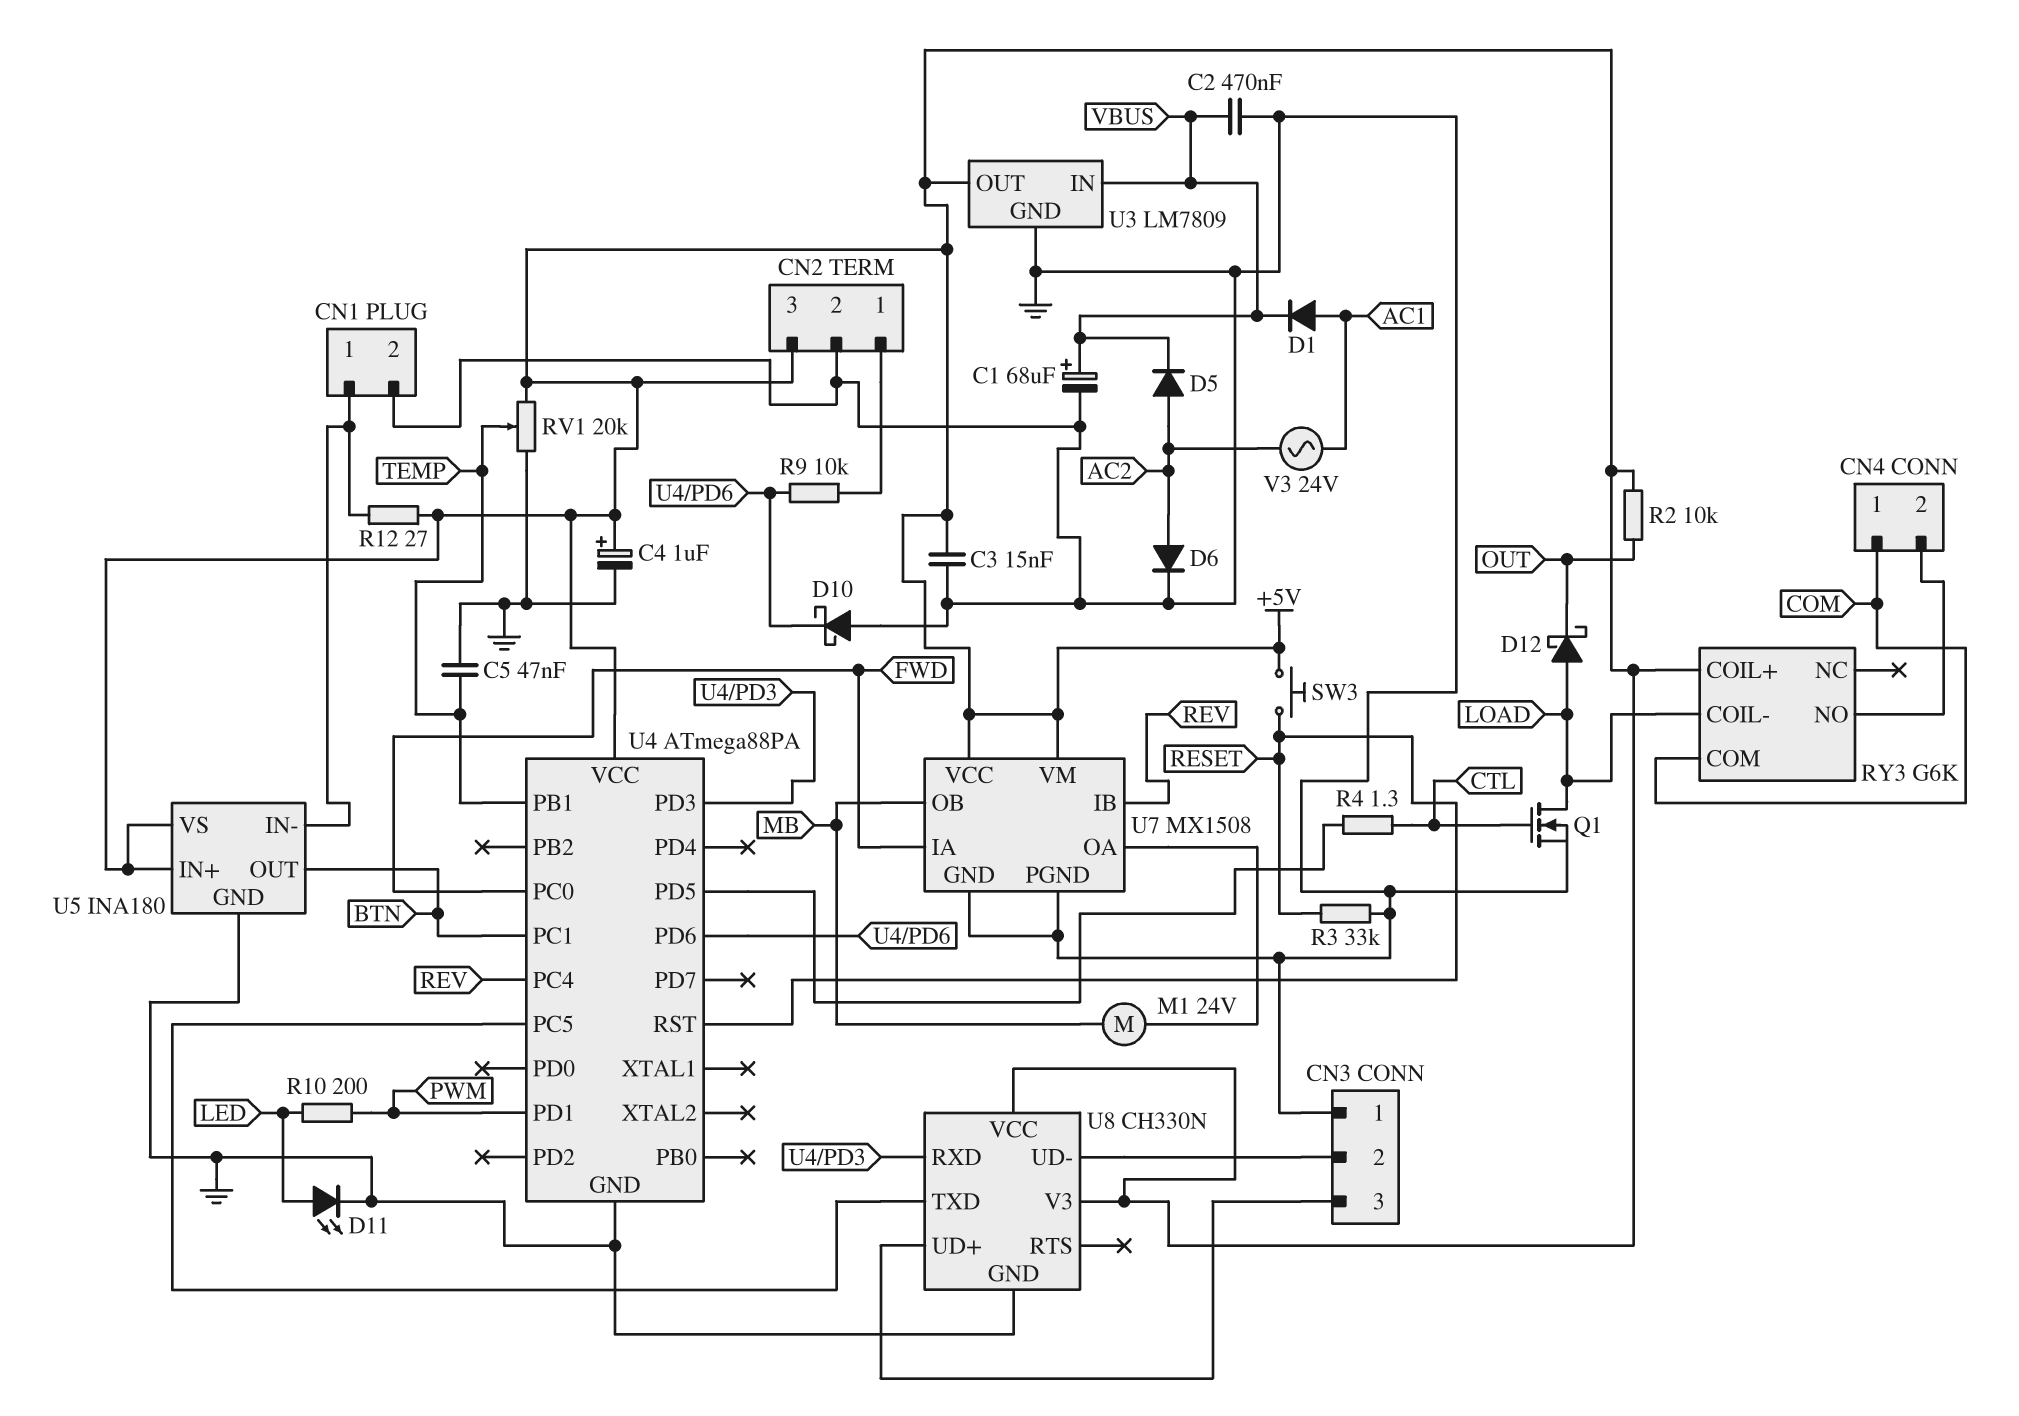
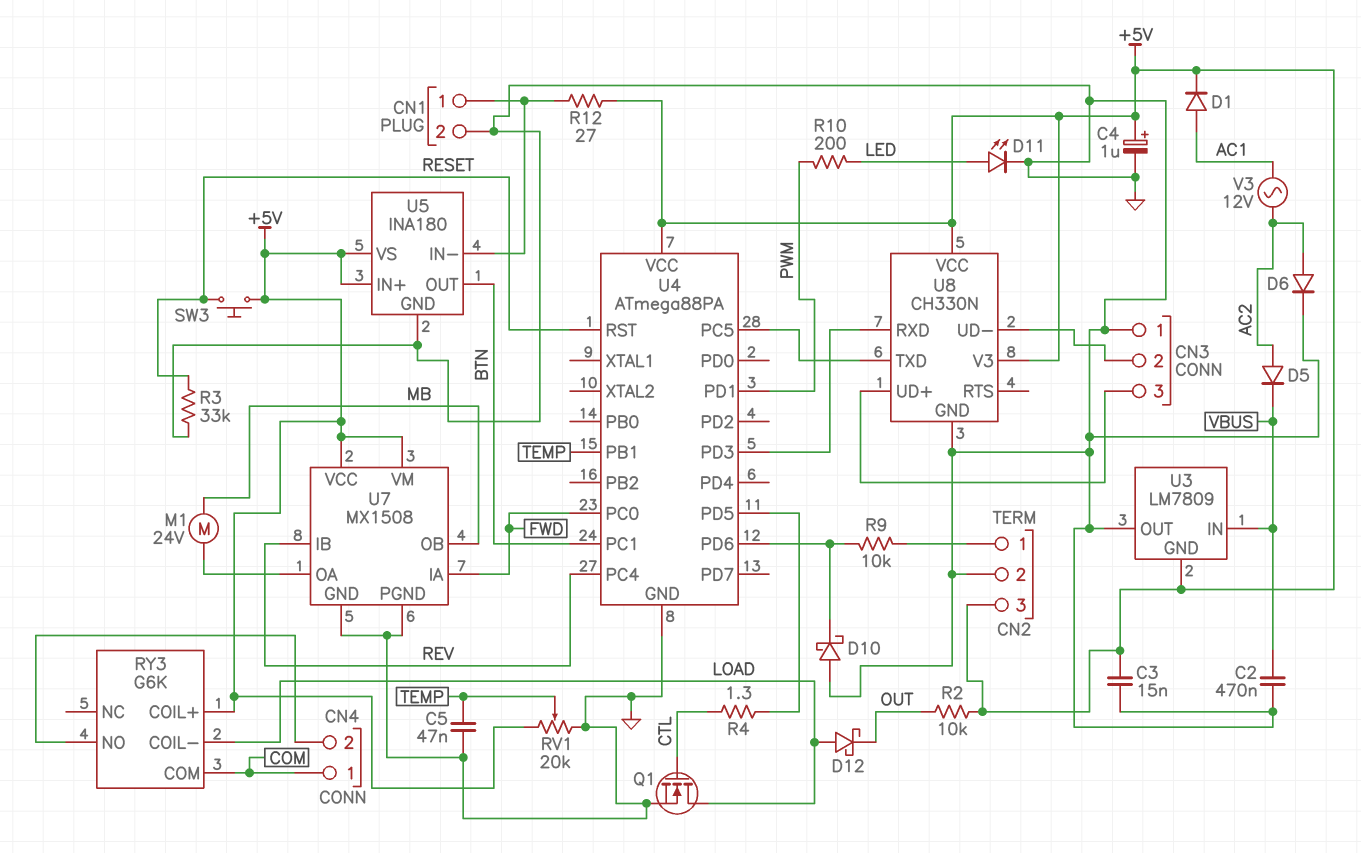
C1: 68uF (plus VBUS, minus GND) -> none
D1: diode (A AC1, K VBUS) -> diode (A AC1, K +5V)
U3 pin GND: GND -> +5V
U3 pin OUT: +5V -> GND
V3: AC 24V (AC1, AC2) -> AC 12V (AC1, AC2)

